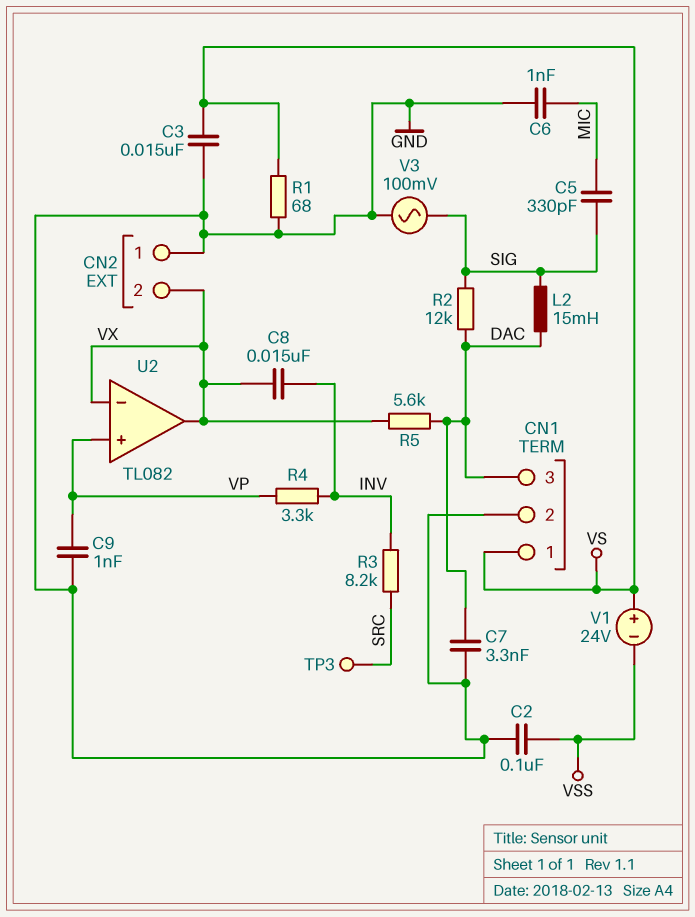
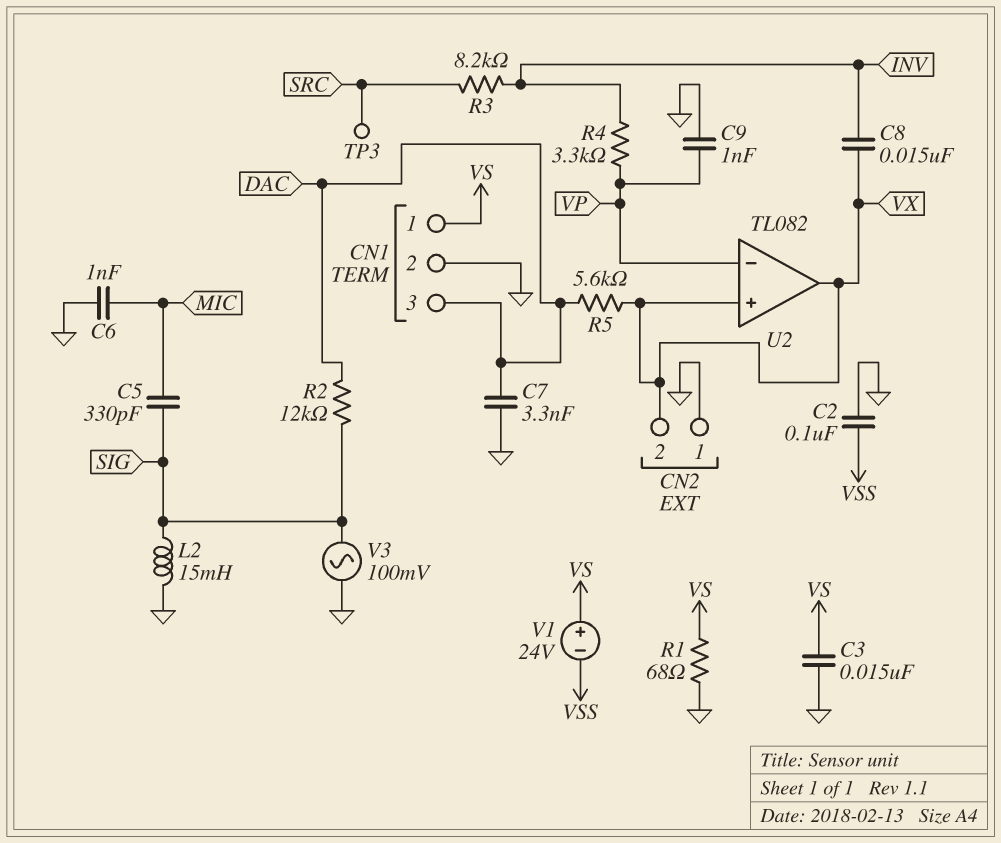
L2: 15mH (DAC, SIG) -> 15mH (GND, SIG)
U2 pin in+: VP -> VX
U2 pin in-: VX -> VP

